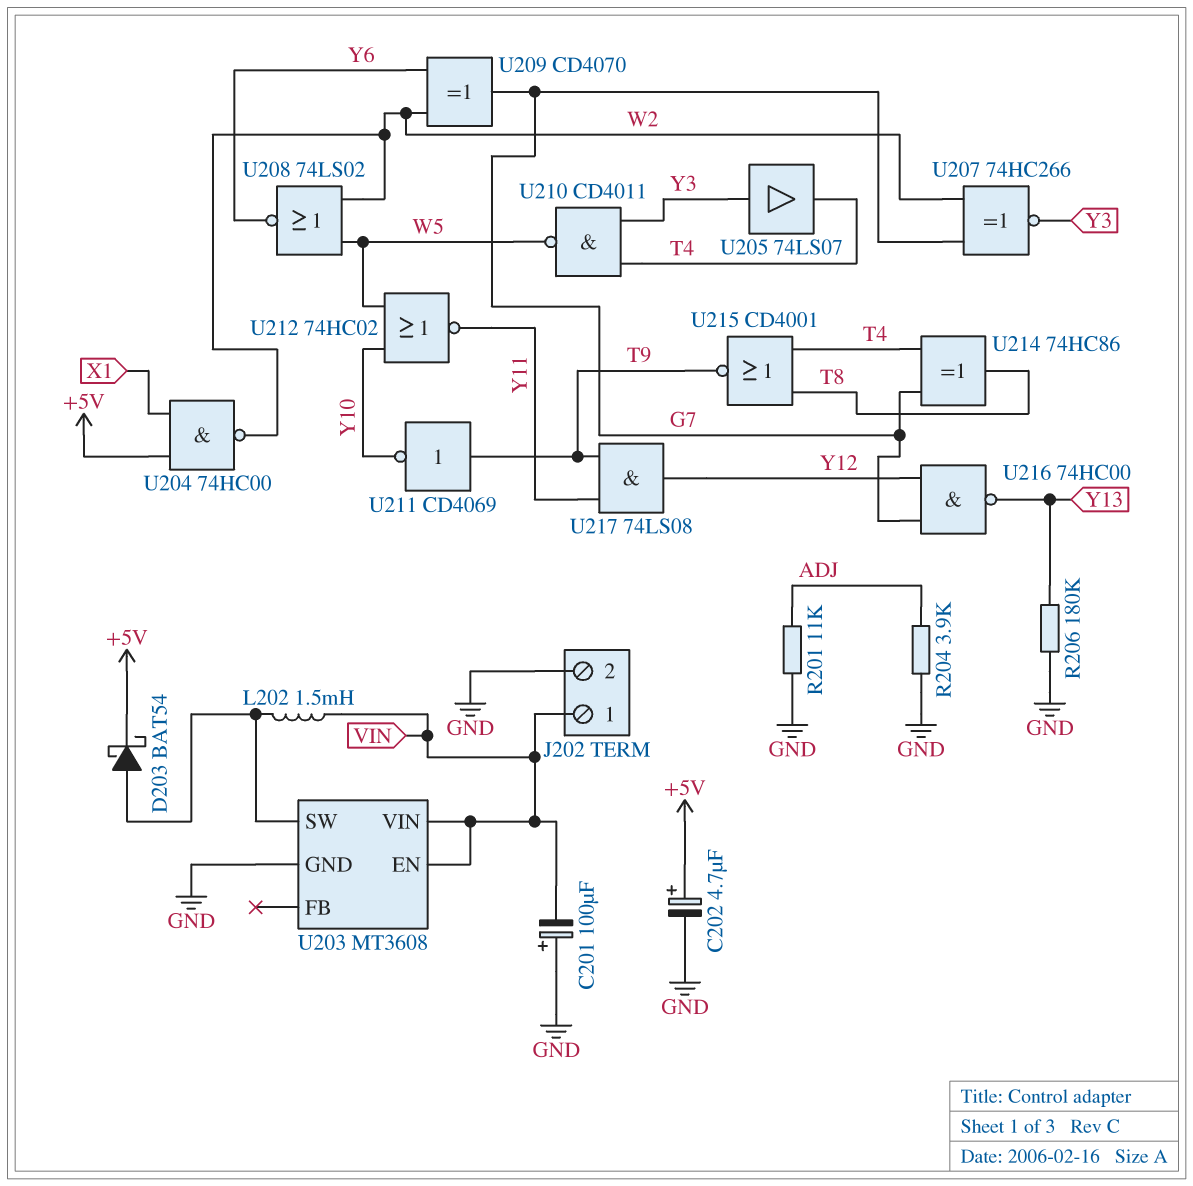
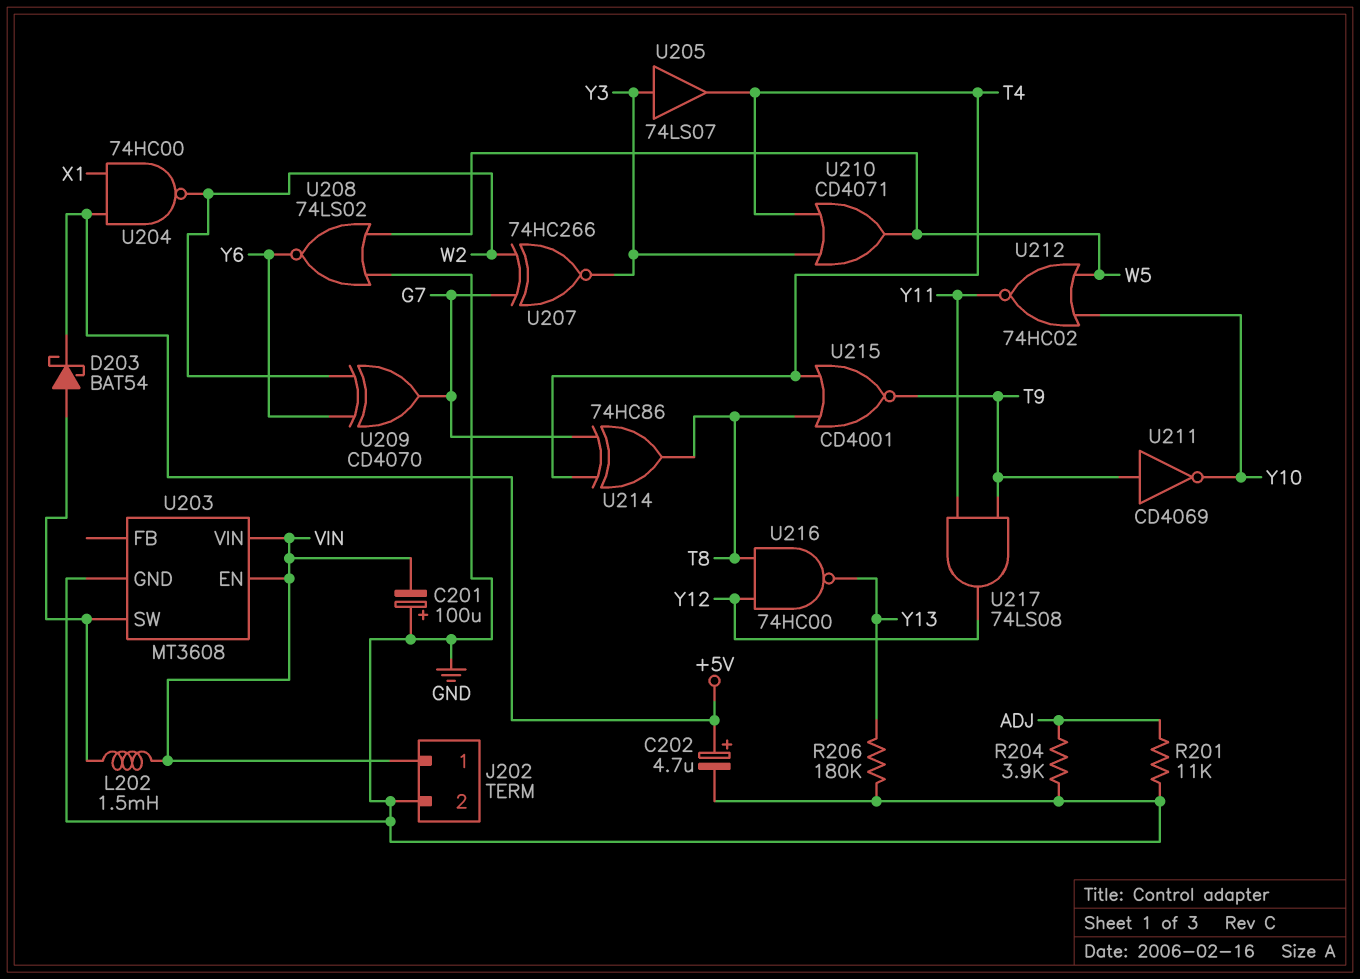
U208: NOR 74LS02 (in W2, in W5, out Y6) -> NOR 74LS02 (in GND, in W5, out Y6)
U210: NAND CD4011 (in T4, in Y3, out W5) -> OR CD4071 (in T4, in Y3, out W5)
U216: NAND 74HC00 (in G7, in Y12, out Y13) -> NAND 74HC00 (in T8, in Y12, out Y13)

